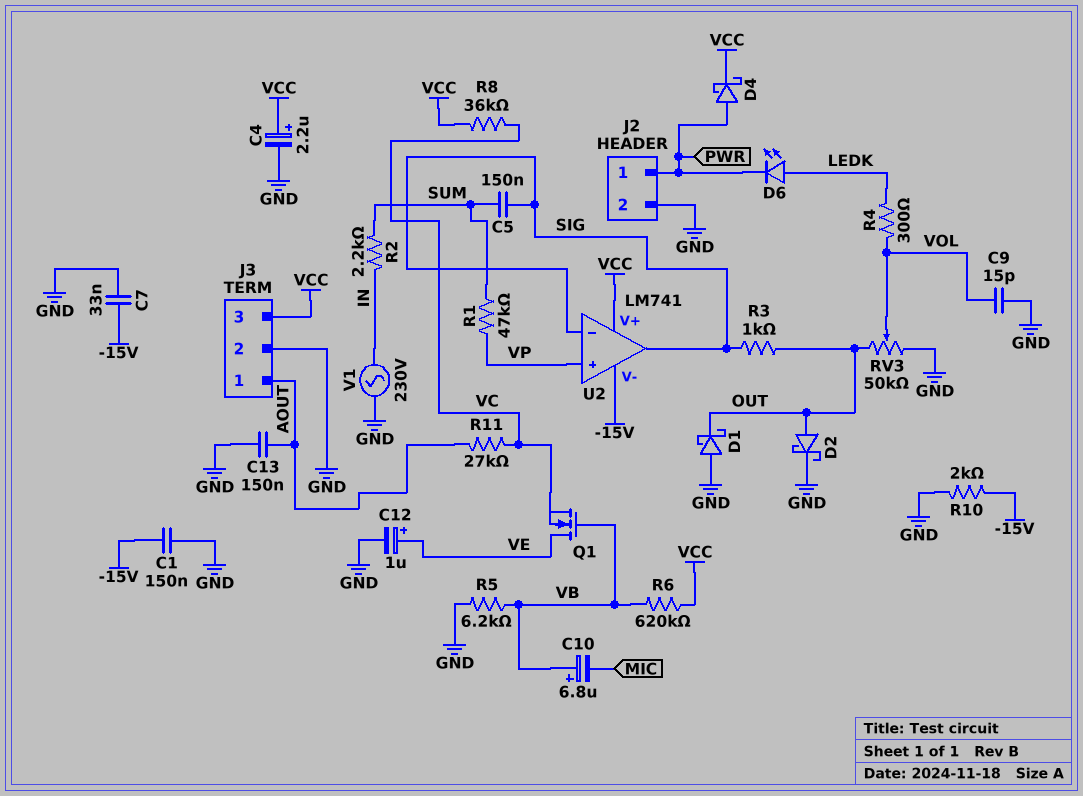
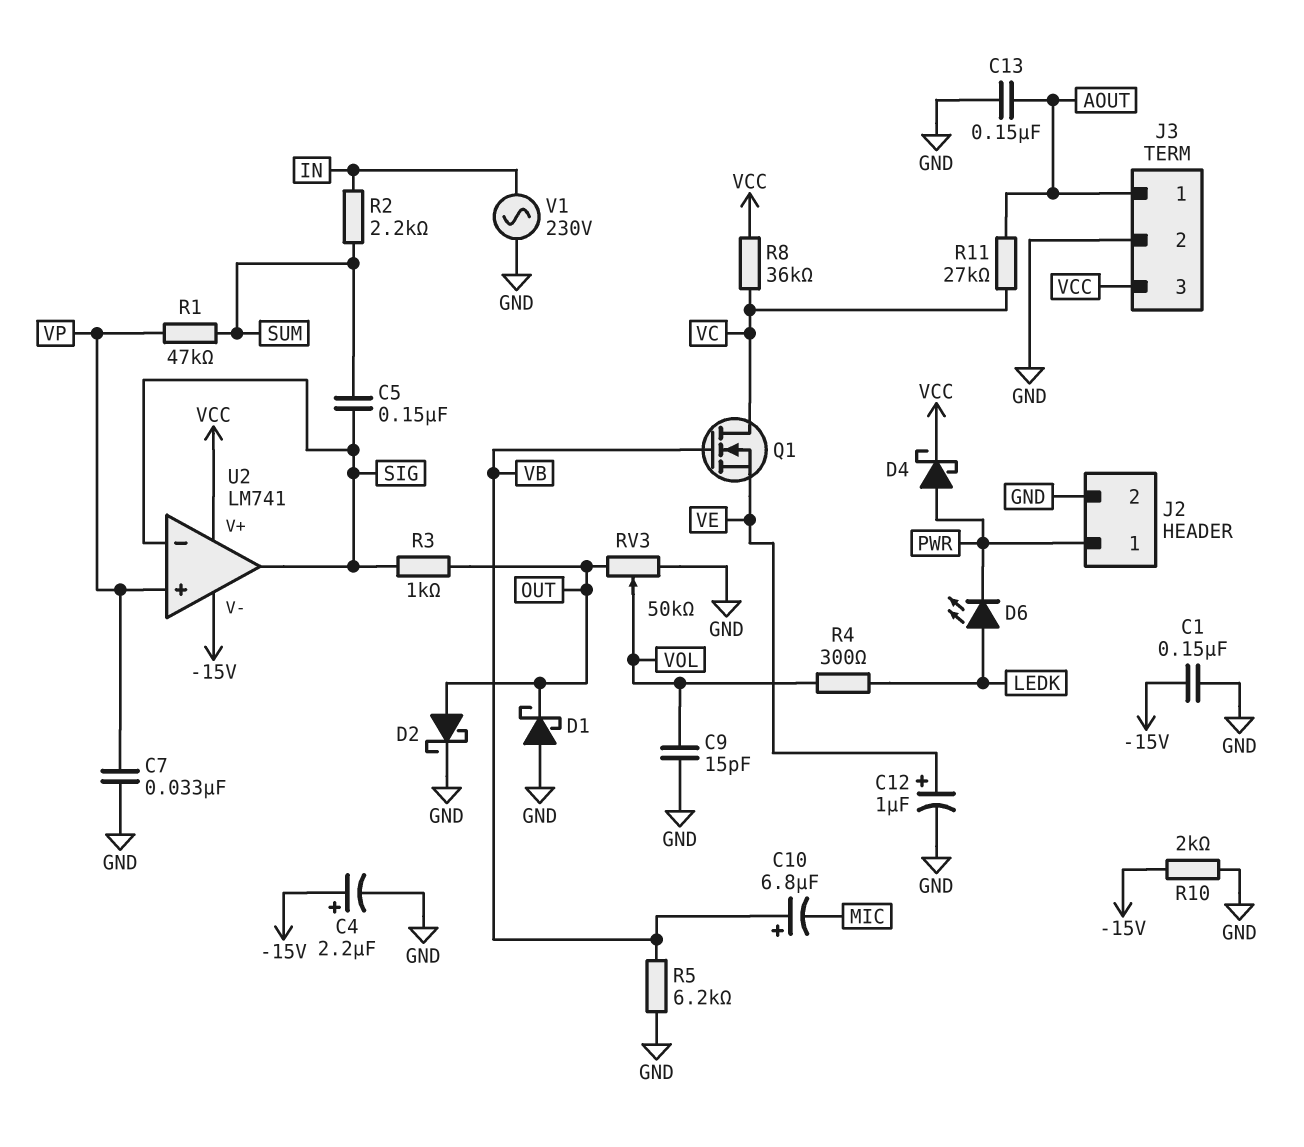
C4: 2.2uF (plus VCC, minus GND) -> 2.2uF (plus -15V, minus GND)
C7: 33nF (-15V, GND) -> 33nF (GND, VP)
Q1: NMOS (G VB, D VE, S VC) -> NMOS (G VB, D VC, S VE)
R6: 620k (VB, VCC) -> none

